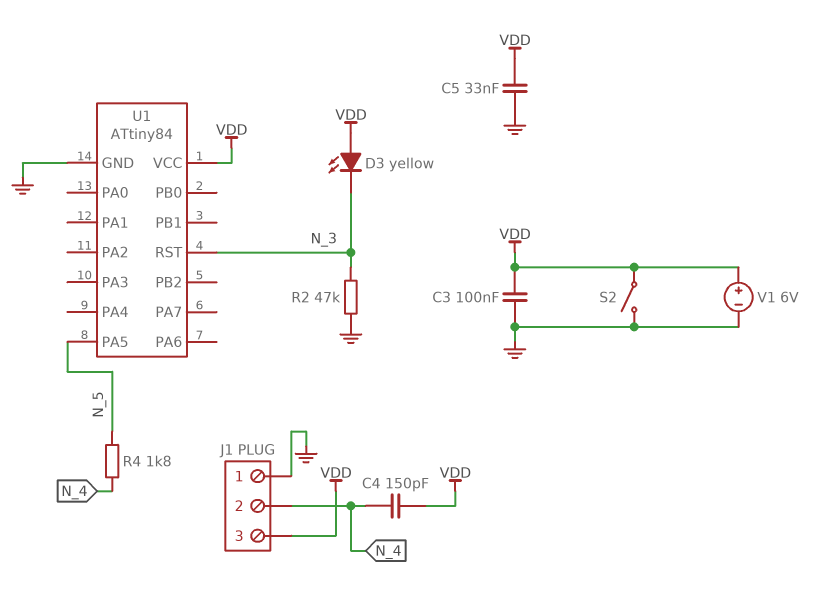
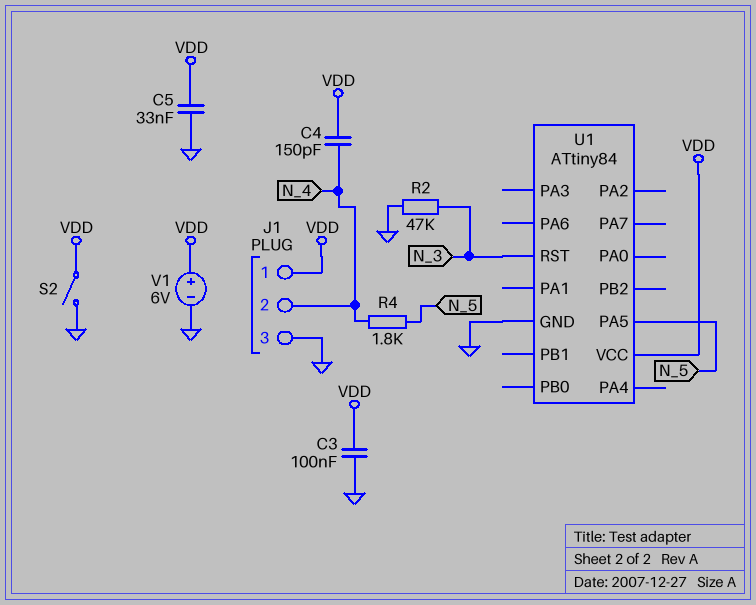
D3: LED yellow (A VDD, K N_3) -> none
J1 pin 1: GND -> VDD
J1 pin 3: VDD -> GND

